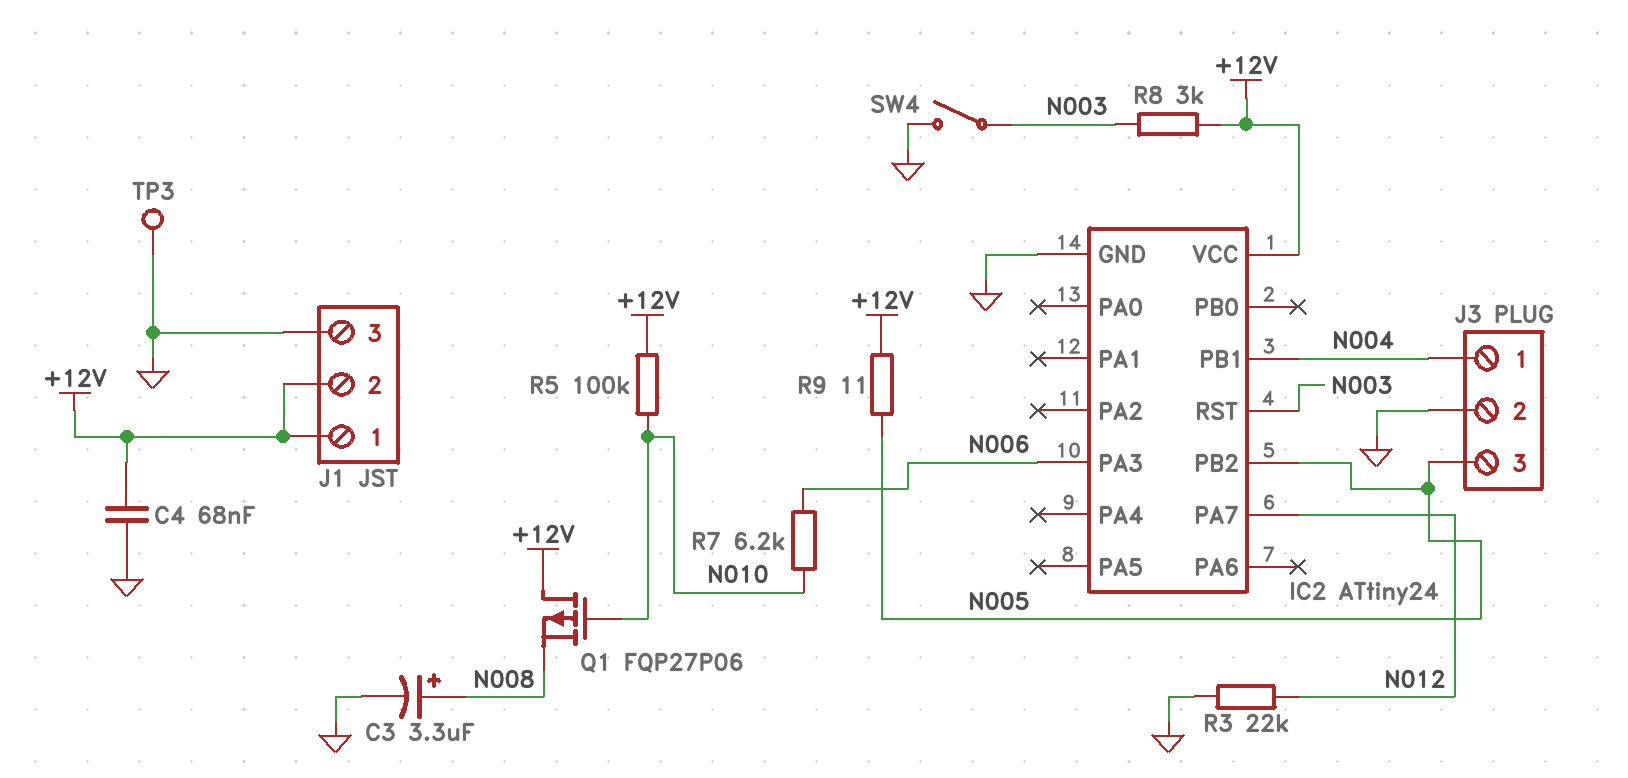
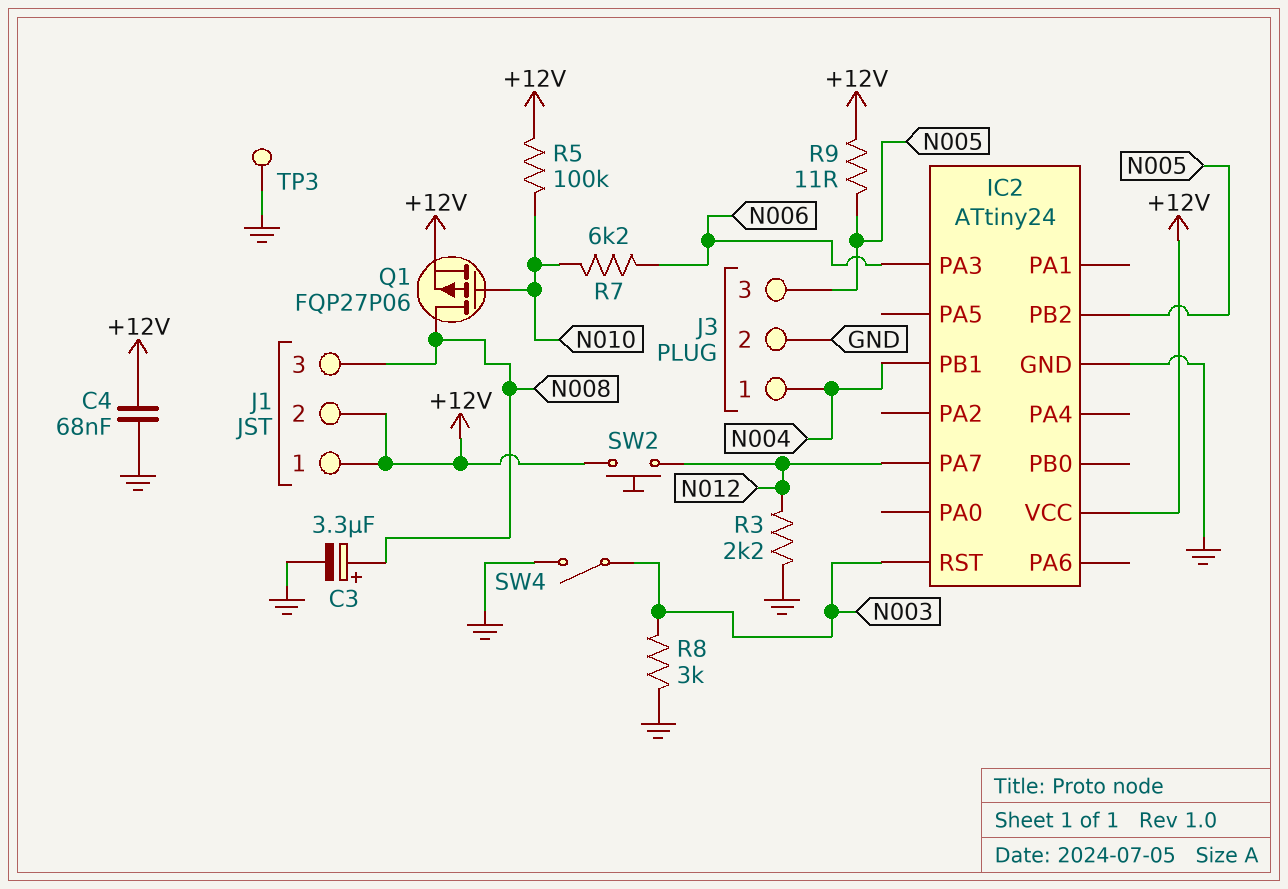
J1 pin 3: GND -> N008
Q1: PMOS FQP27P06 (G N010, D +12V, S N008) -> PMOS FQP27P06 (G N010, D N008, S +12V)
R3: 22k (GND, N012) -> 2.2k (GND, N012)
R8: 3k (+12V, N003) -> 3k (GND, N003)
SW2: none -> button (+12V, N012)

